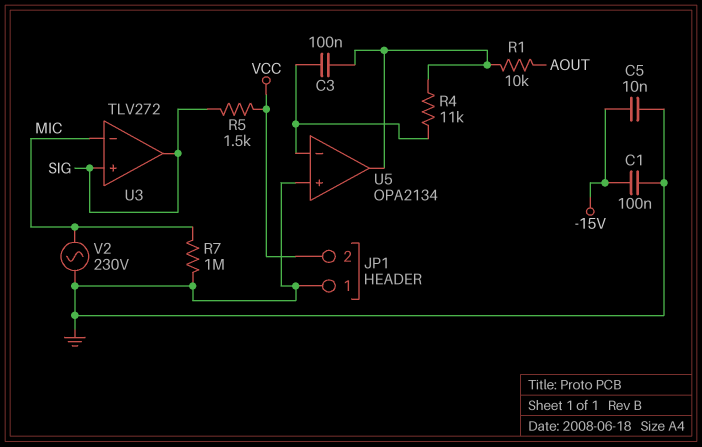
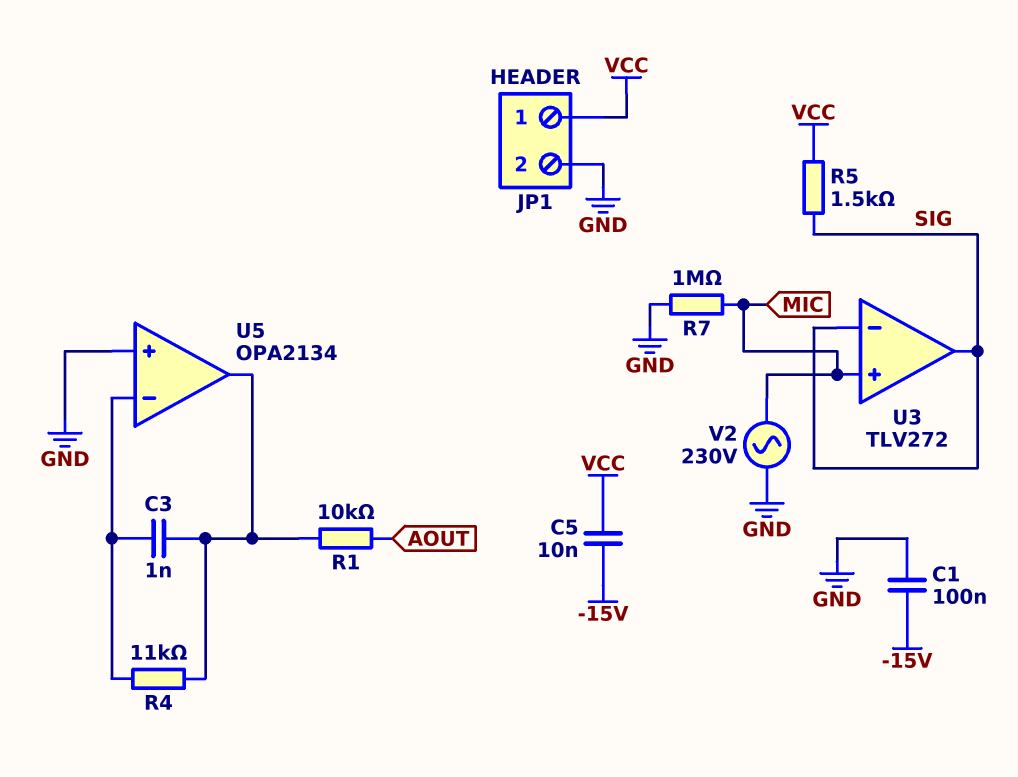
C3: 100nF (U5/in-, U5/out) -> 1nF (U5/in-, U5/out)
C5: 10nF (-15V, GND) -> 10nF (-15V, VCC)
JP1 pin 1: GND -> VCC
JP1 pin 2: VCC -> GND
U3 pin in+: SIG -> MIC
U3 pin in-: MIC -> SIG

